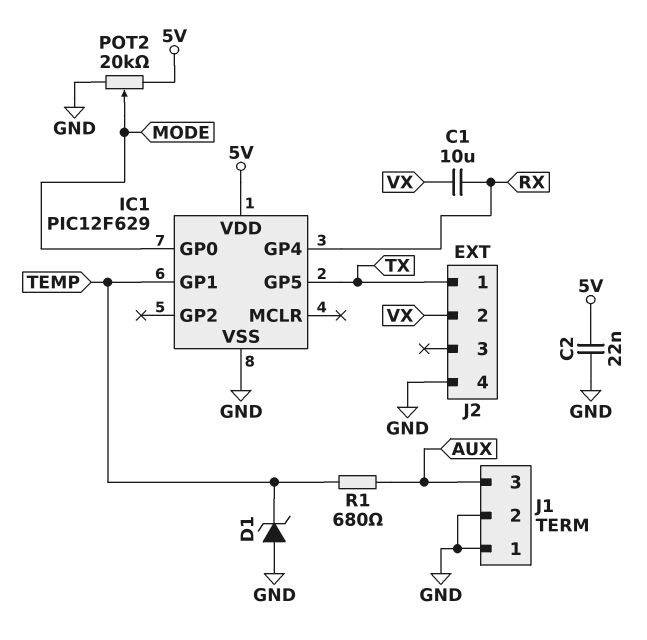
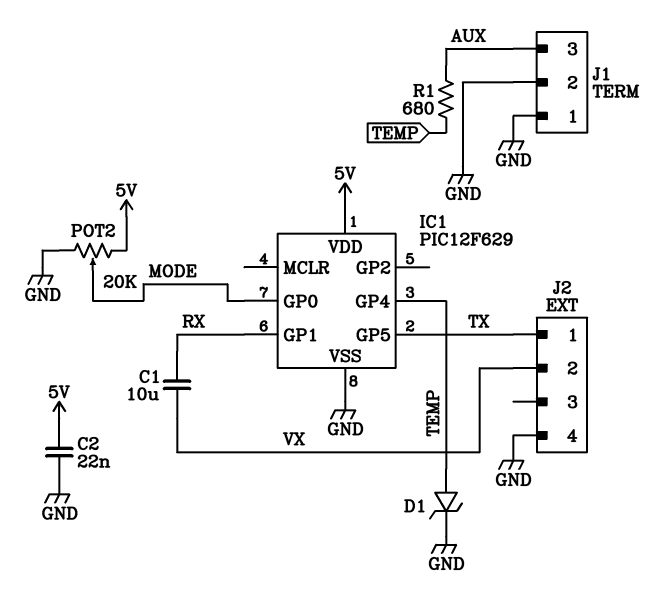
D1: zener (A GND, K TEMP) -> zener (A TEMP, K GND)
IC1 pin GP1: TEMP -> RX
IC1 pin GP4: RX -> TEMP

